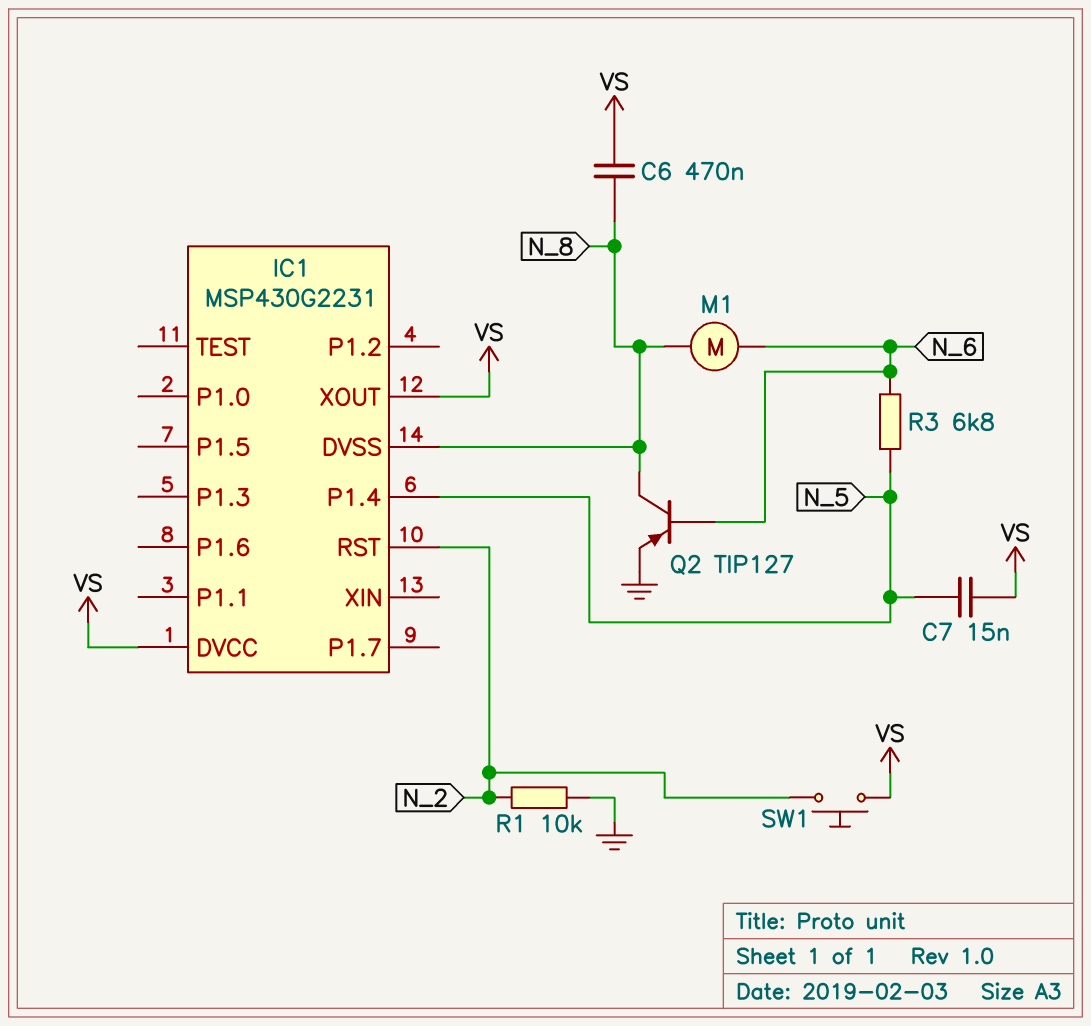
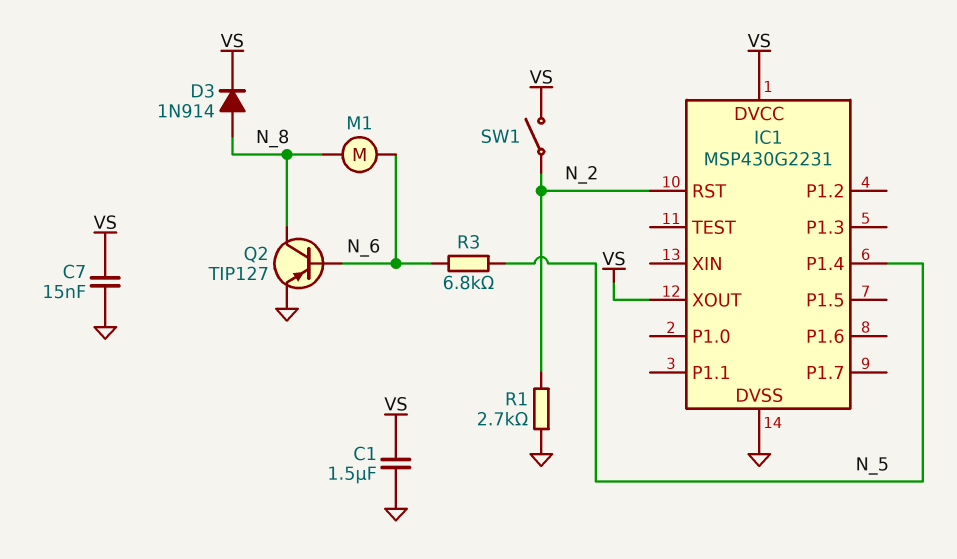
C1: none -> 1.5uF (GND, VS)
C6: 470nF (N_8, VS) -> none
C7: 15nF (N_5, VS) -> 15nF (GND, VS)
D3: none -> diode 1N914 (A N_8, K VS)
IC1 pin DVSS: N_8 -> GND
R1: 10k (GND, N_2) -> 2.7k (GND, N_2)
SW1: button (N_2, VS) -> switch (N_2, VS)

